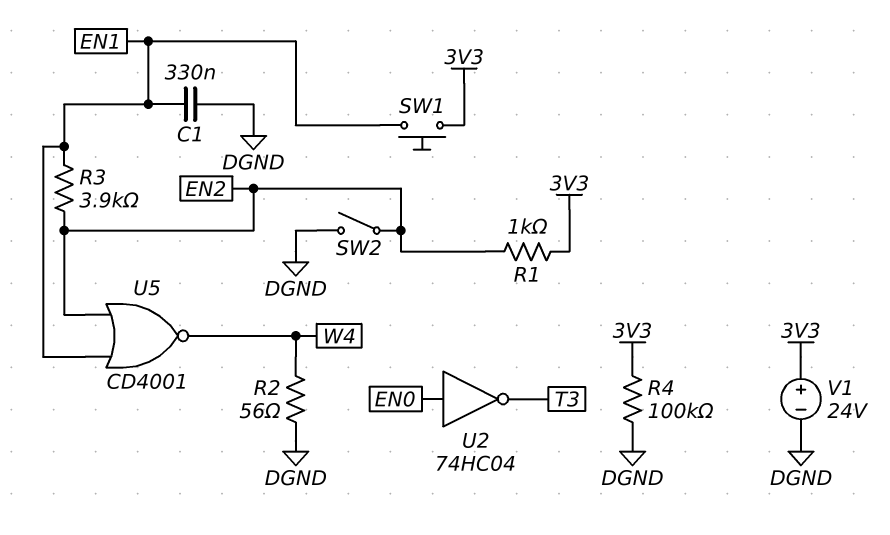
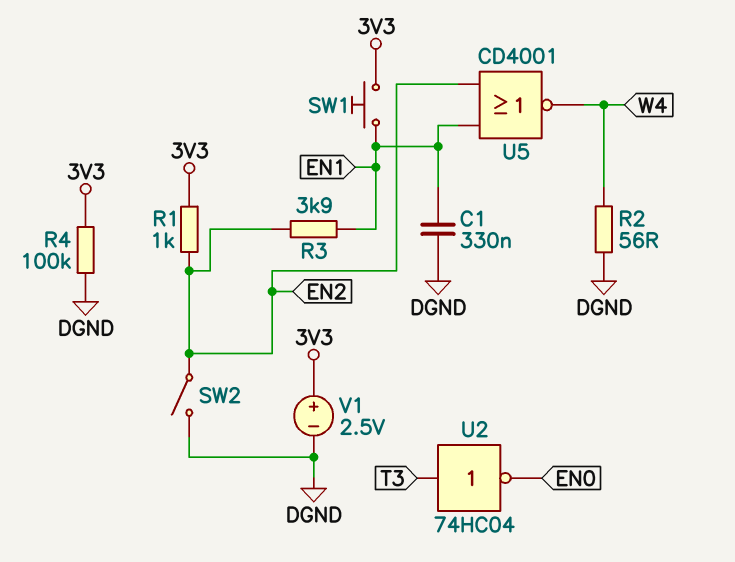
U2: NOT 74HC04 (in EN0, out T3) -> NOT 74HC04 (in T3, out EN0)
V1: 24V (plus 3V3, minus DGND) -> 2.5V (plus 3V3, minus DGND)

